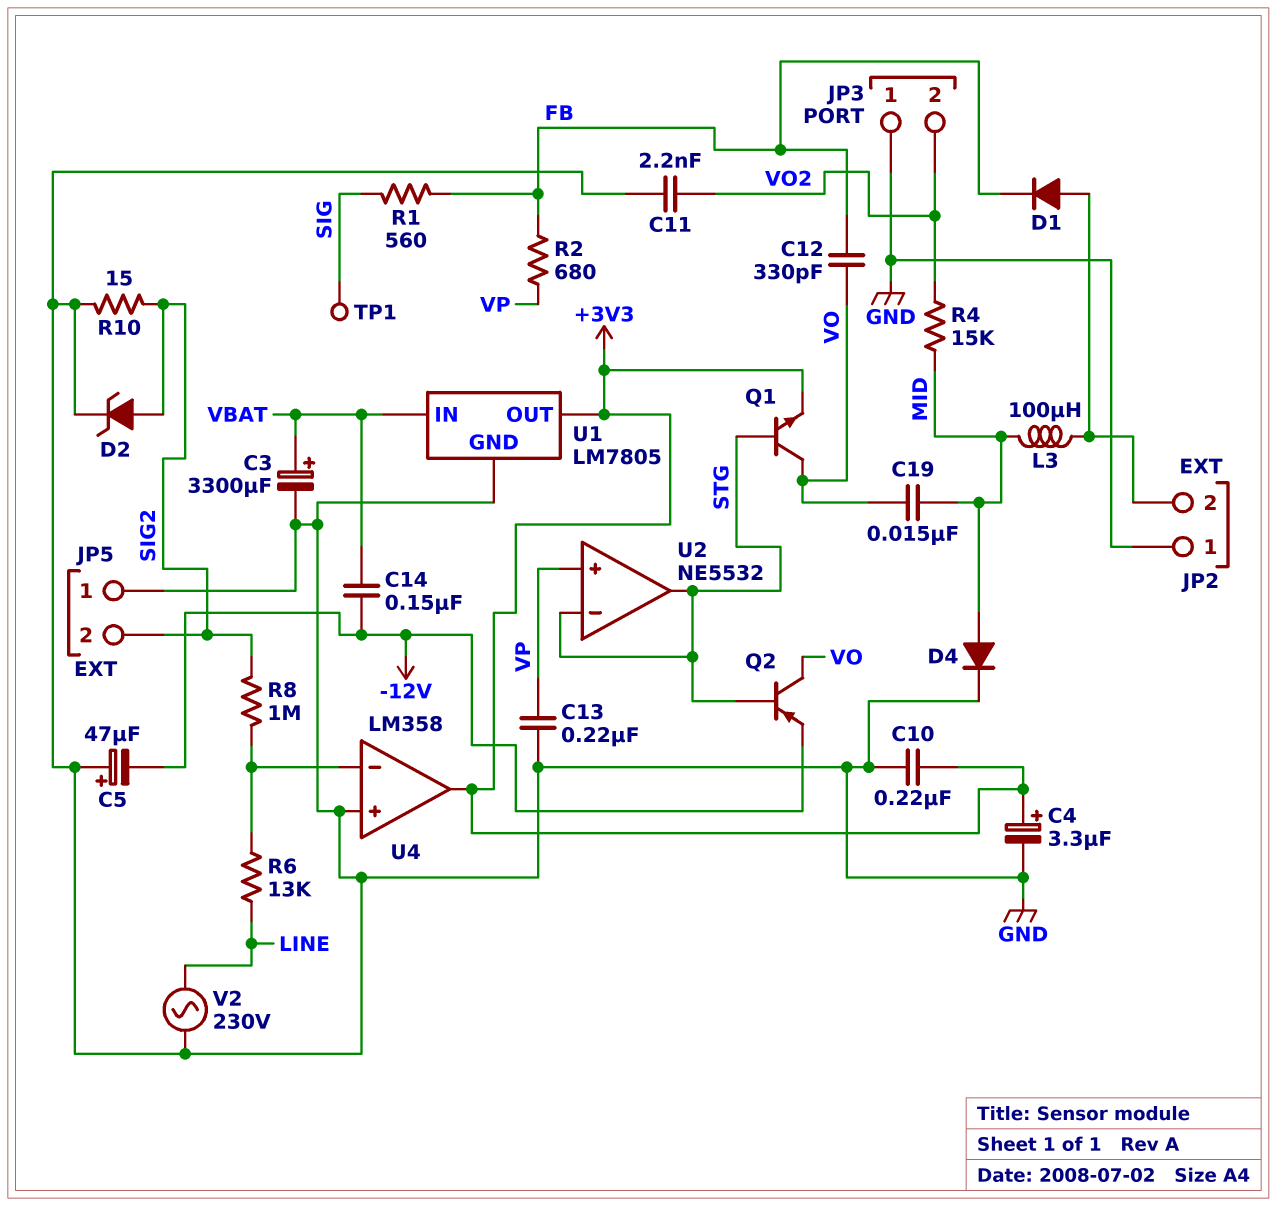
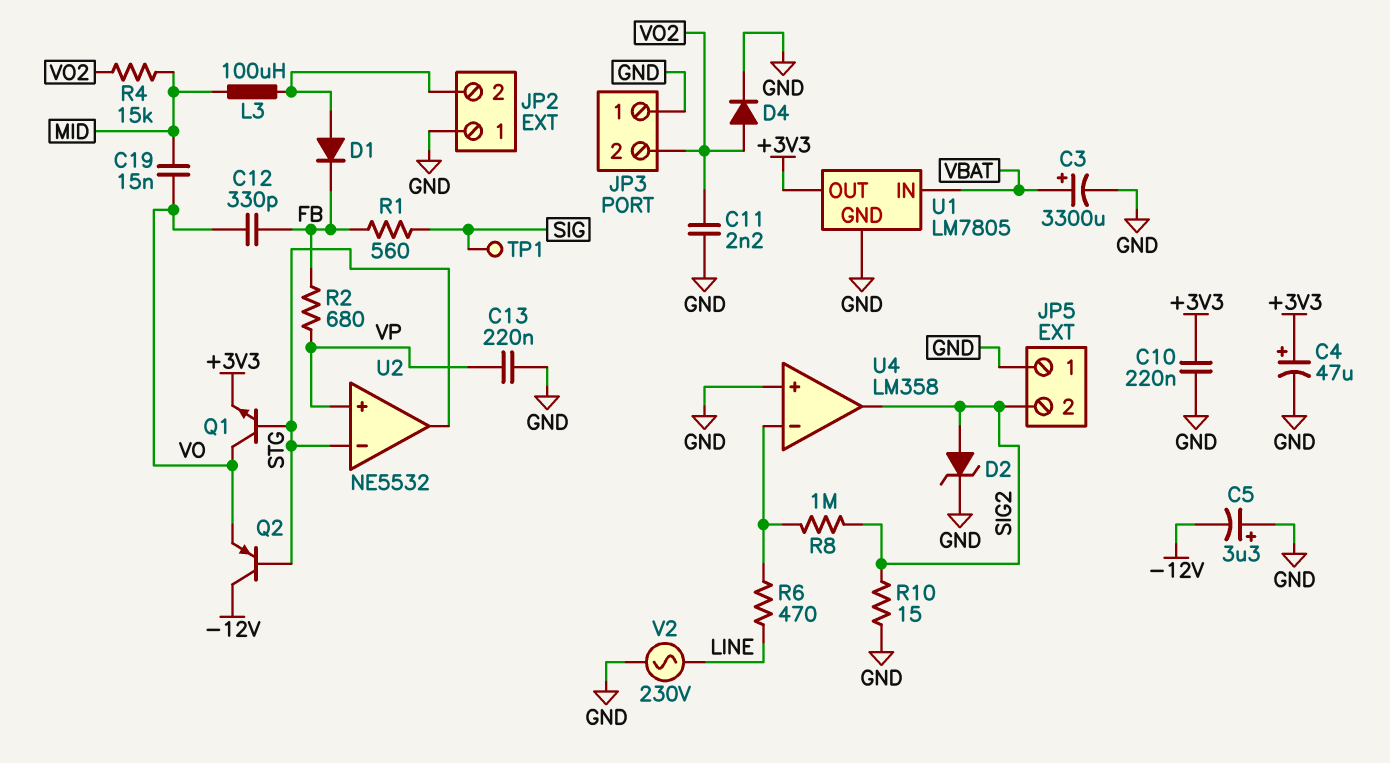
C4: 3.3uF (plus +3V3, minus GND) -> 47uF (plus +3V3, minus GND)
C5: 47uF (plus GND, minus -12V) -> 3.3uF (plus GND, minus -12V)
C14: 150nF (-12V, VBAT) -> none
D4: diode (A MID, K GND) -> diode (A VO2, K GND)
Q2: PNP (B STG, C VO, E -12V) -> PNP (B STG, C -12V, E VO)
R6: 13k (LINE, U4/in-) -> 470 (LINE, U4/in-)
U4 pin out: +3V3 -> SIG2

